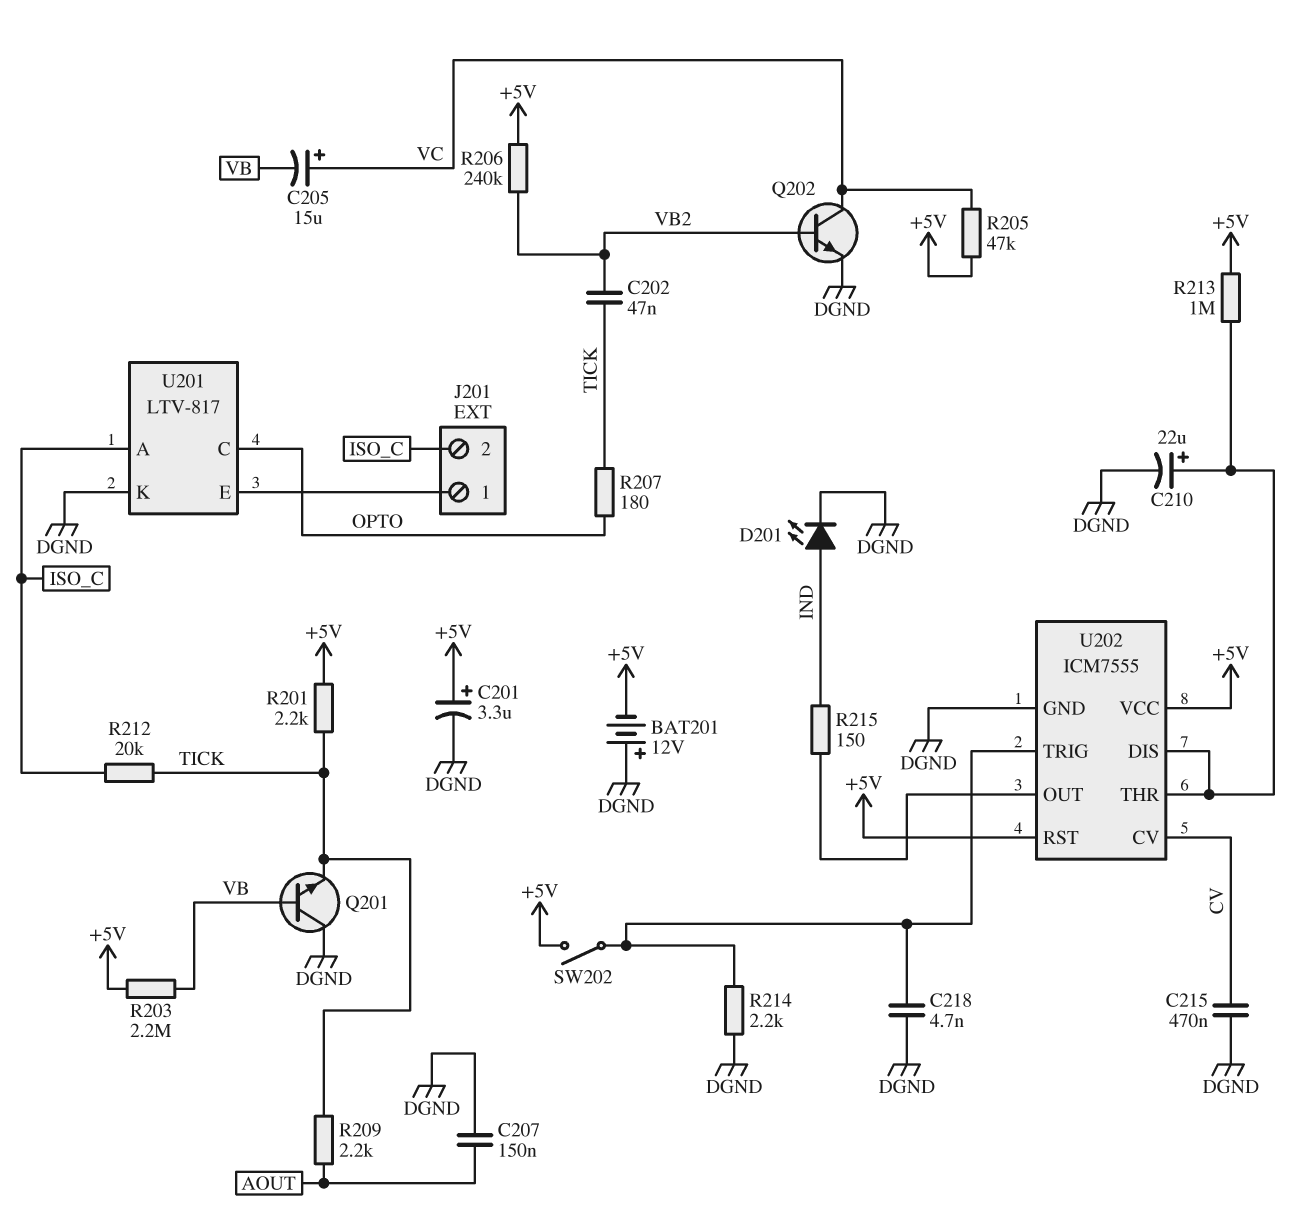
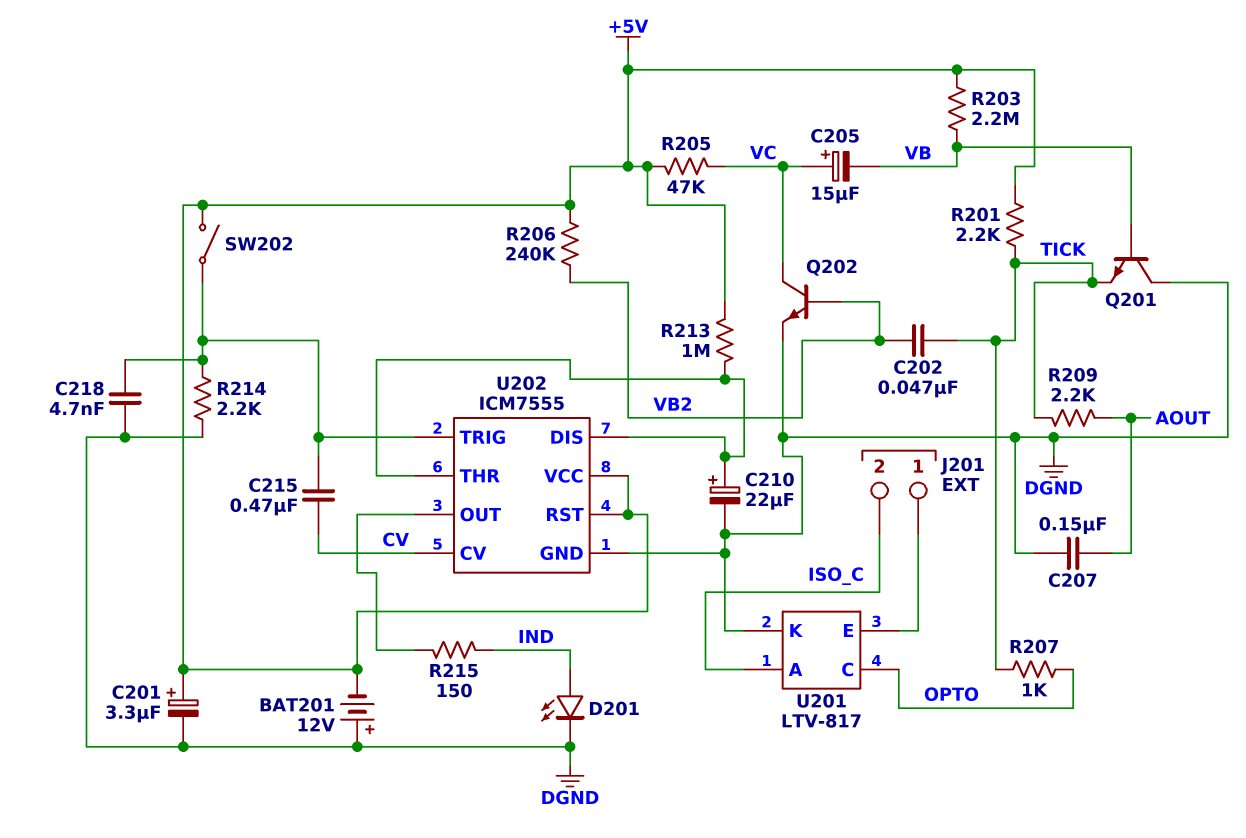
C215: 470nF (CV, DGND) -> 470nF (CV, U202/TRIG)
R207: 180 (OPTO, TICK) -> 1k (OPTO, TICK)
R212: 20k (ISO_C, TICK) -> none

